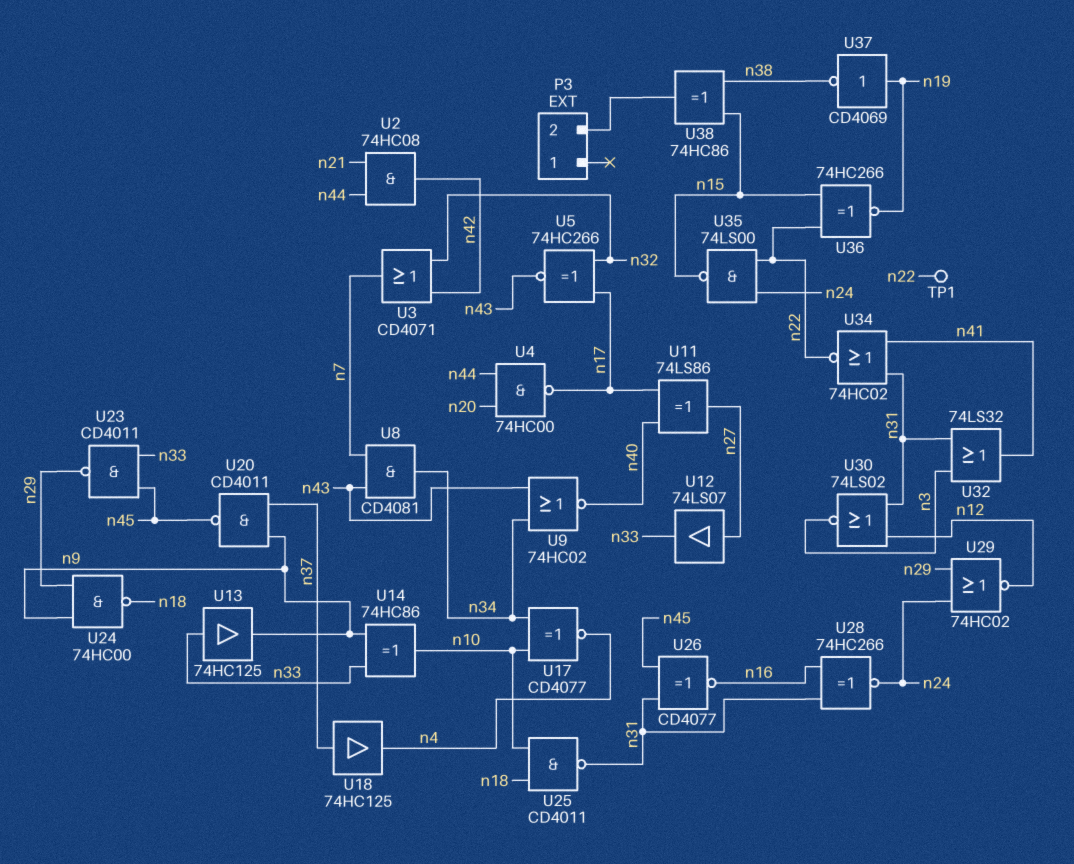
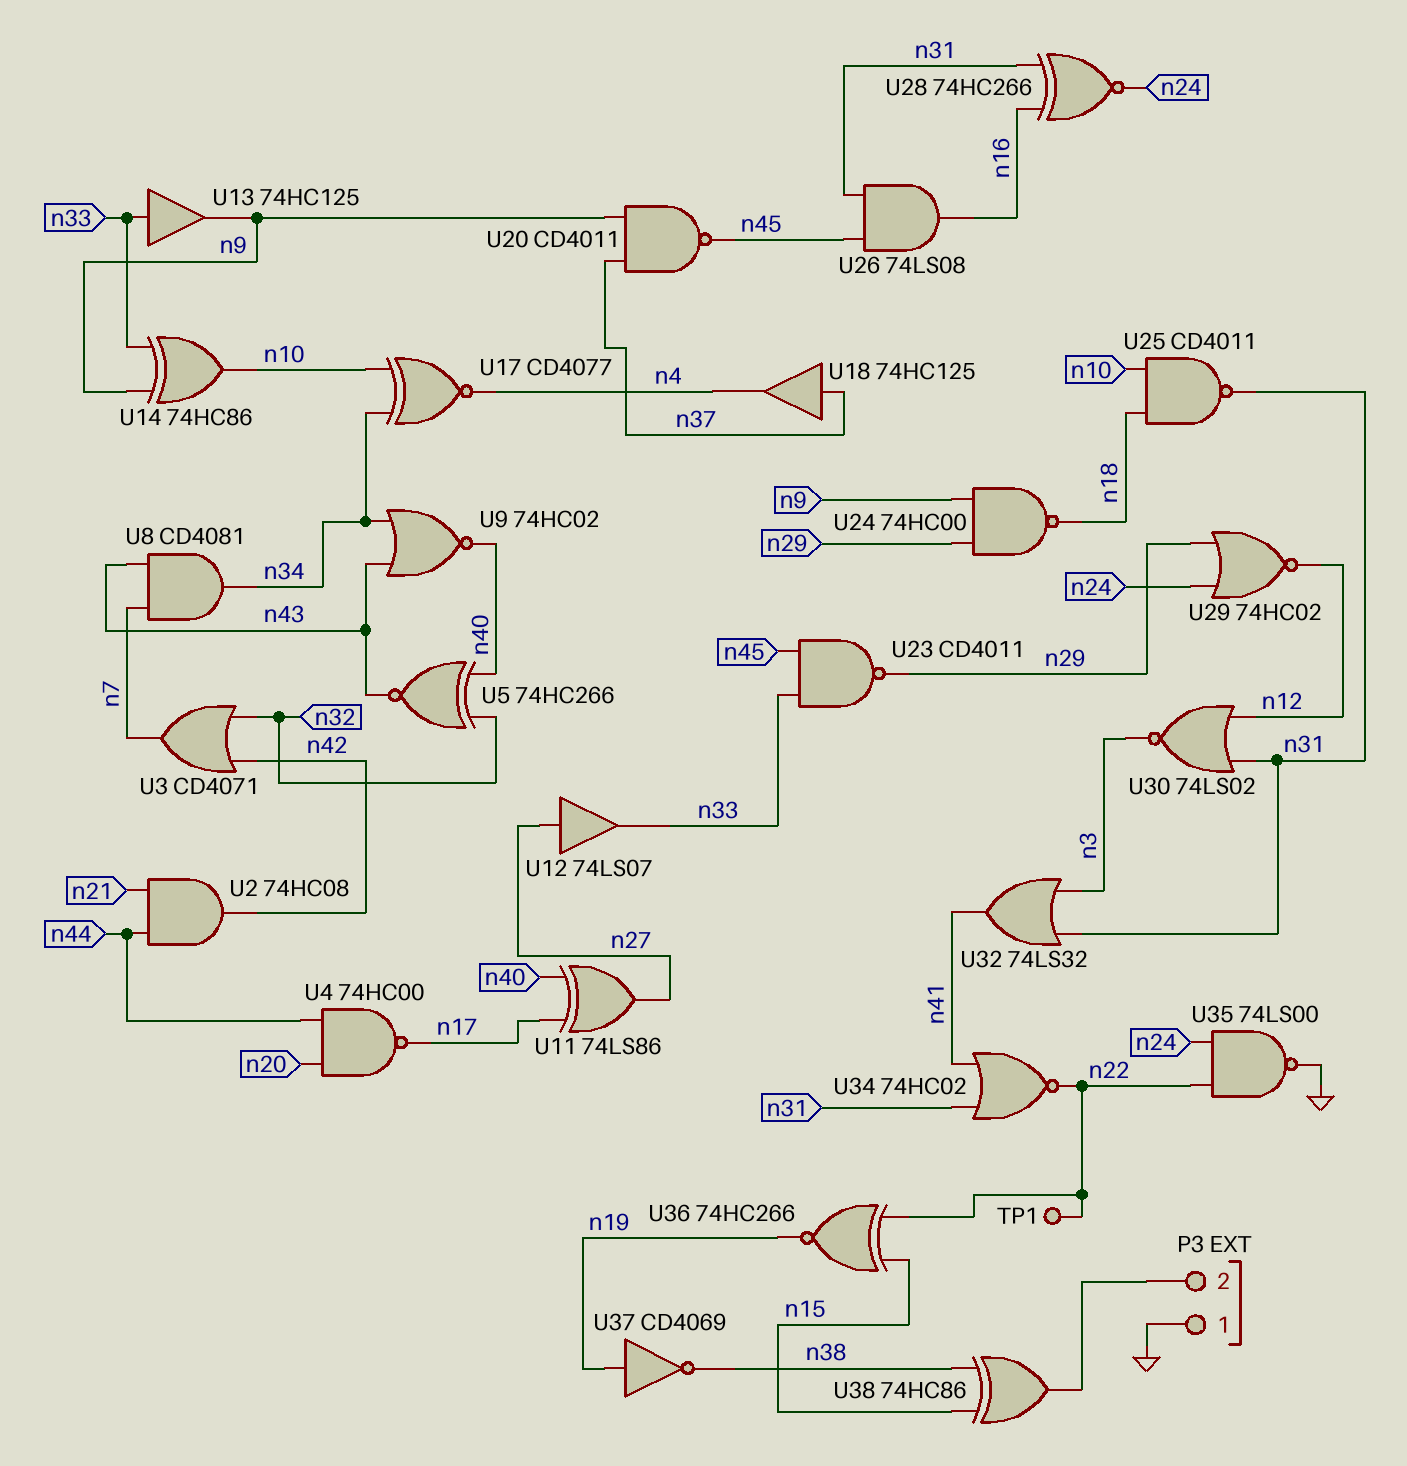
P3 pin 1: none -> GND
U5: XNOR 74HC266 (in n17, in n32, out n43) -> XNOR 74HC266 (in n32, in n40, out n43)
U26: XNOR CD4077 (in n31, in n45, out n16) -> AND 74LS08 (in n31, in n45, out n16)
U35: NAND 74LS00 (in n22, in n24, out n15) -> NAND 74LS00 (in n22, in n24, out GND)

